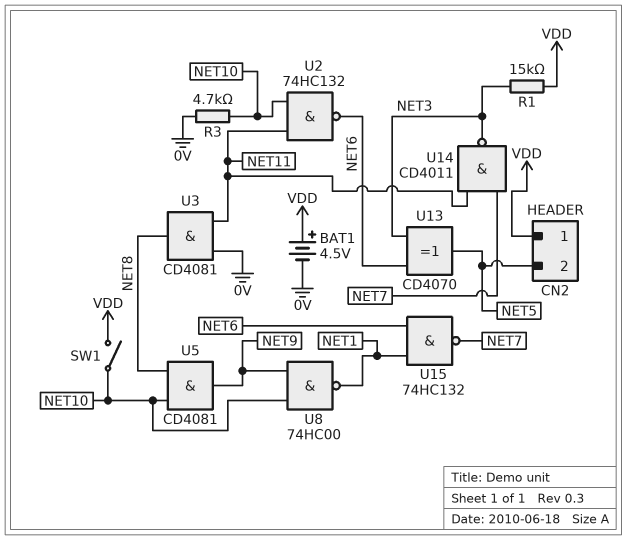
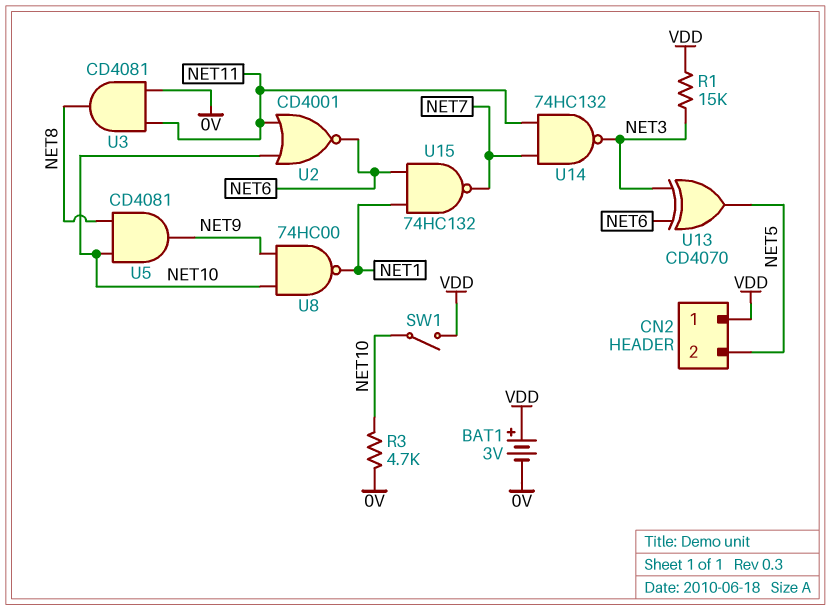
BAT1: 4.5V (plus VDD, minus 0V) -> 3V (plus VDD, minus 0V)
U2: NAND 74HC132 (in NET10, in NET11, out NET6) -> NOR CD4001 (in NET10, in NET11, out NET6)
U14: NAND CD4011 (in NET7, in NET11, out NET3) -> NAND 74HC132 (in NET7, in NET11, out NET3)

